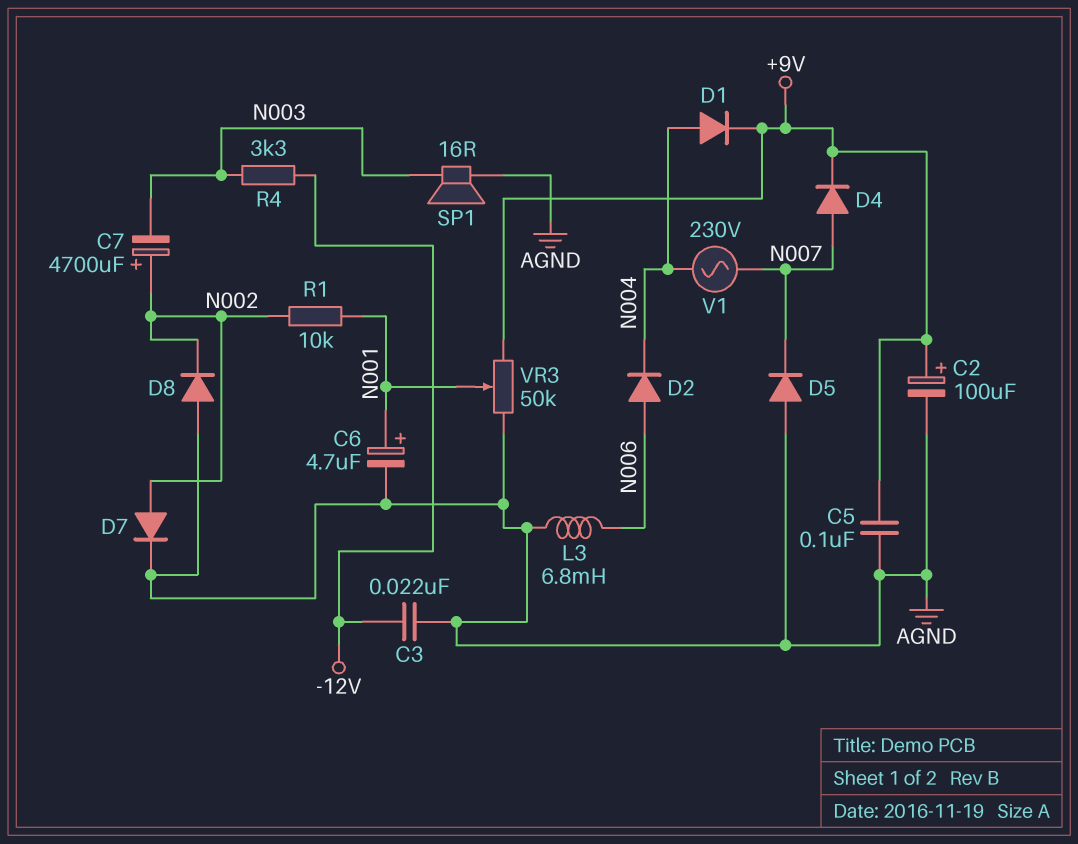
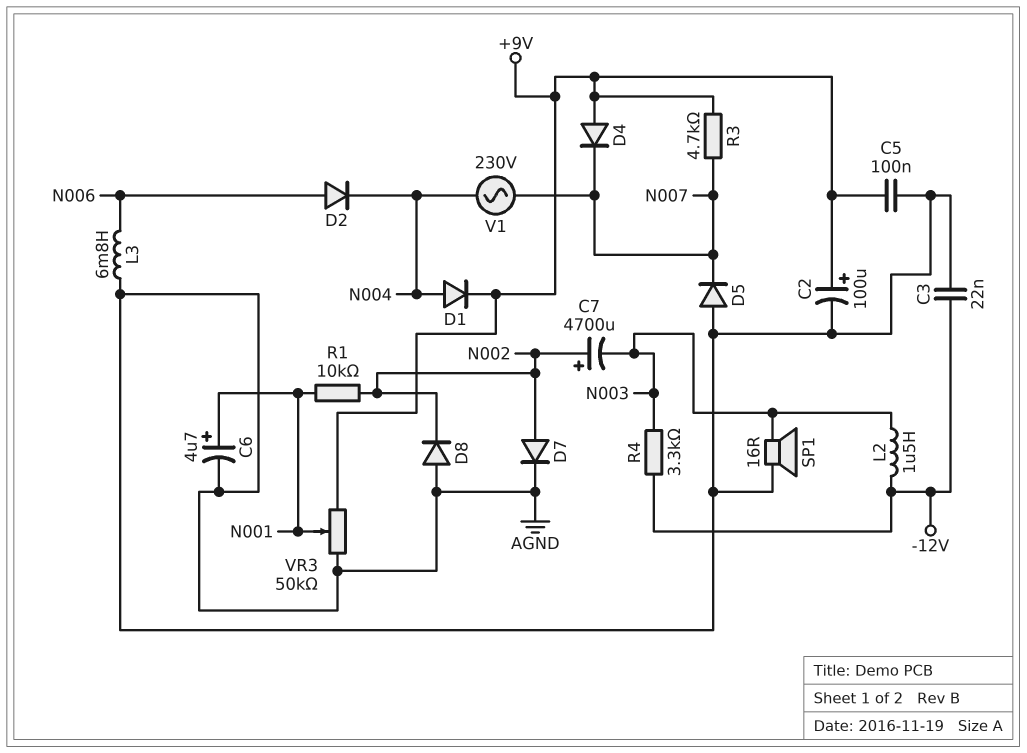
D4: diode (A N007, K +9V) -> diode (A +9V, K N007)
L2: none -> 1.5uH (-12V, N003)
R3: none -> 4.7k (+9V, N007)

